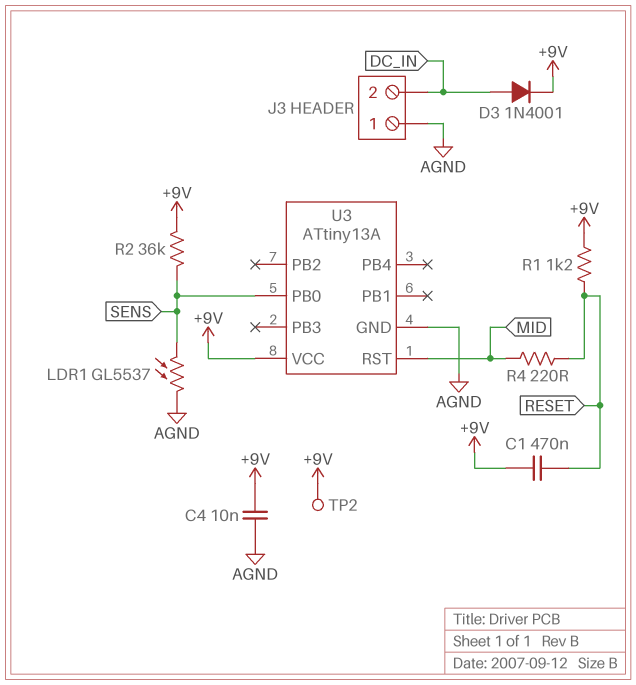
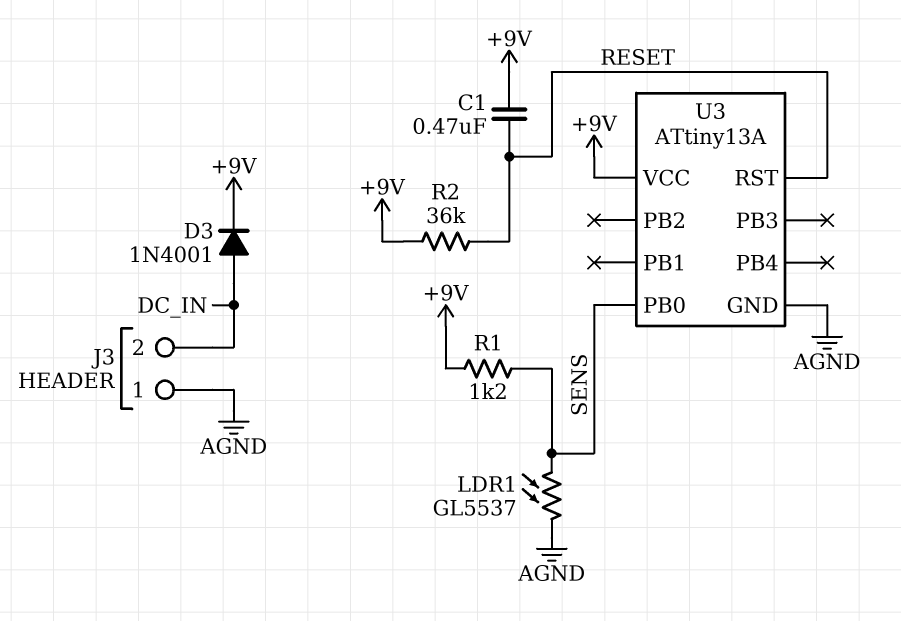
C4: 10nF (+9V, AGND) -> none
R1: 1.2k (+9V, RESET) -> 1.2k (+9V, SENS)
R2: 36k (+9V, SENS) -> 36k (+9V, RESET)
R4: 220 (MID, RESET) -> none
TP2: test point (+9V) -> none
U3 pin RST: MID -> RESET

